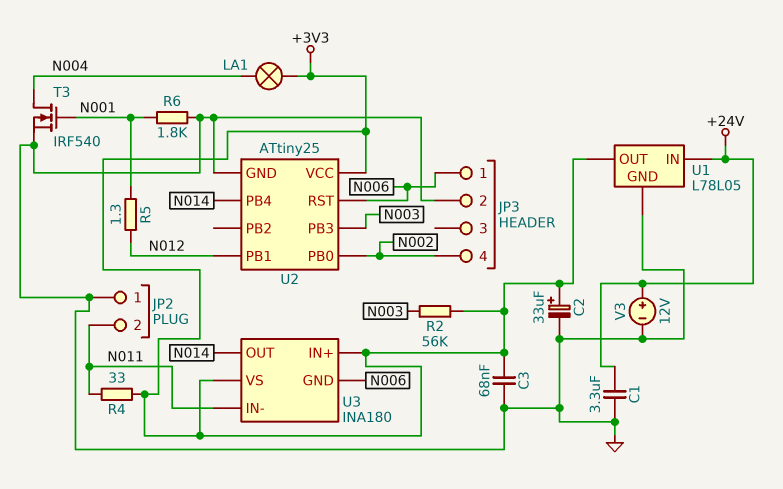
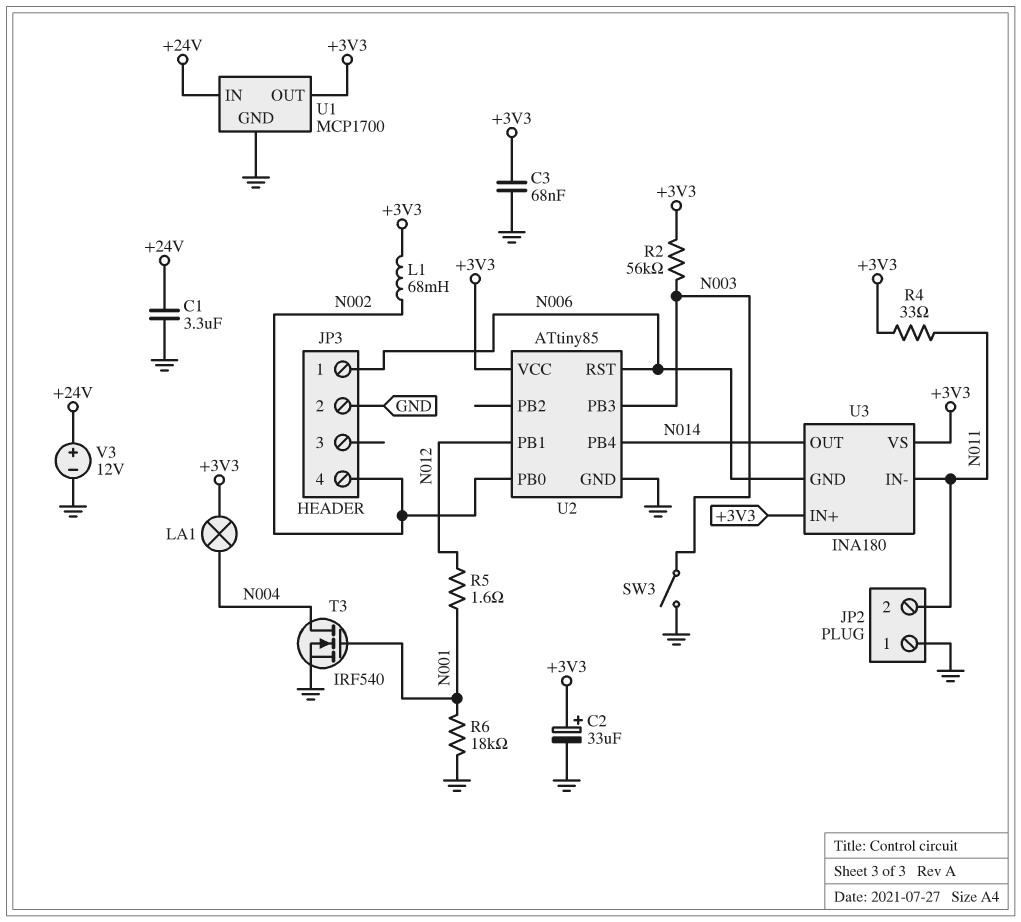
L1: none -> 68mH (+3V3, N002)
R5: 1.3 (N001, N012) -> 1.6 (N001, N012)
R6: 1.8k (GND, N001) -> 18k (GND, N001)
SW3: none -> switch (GND, N003)
U1: L78L05 -> MCP1700
U2: ATtiny25 -> ATtiny85

